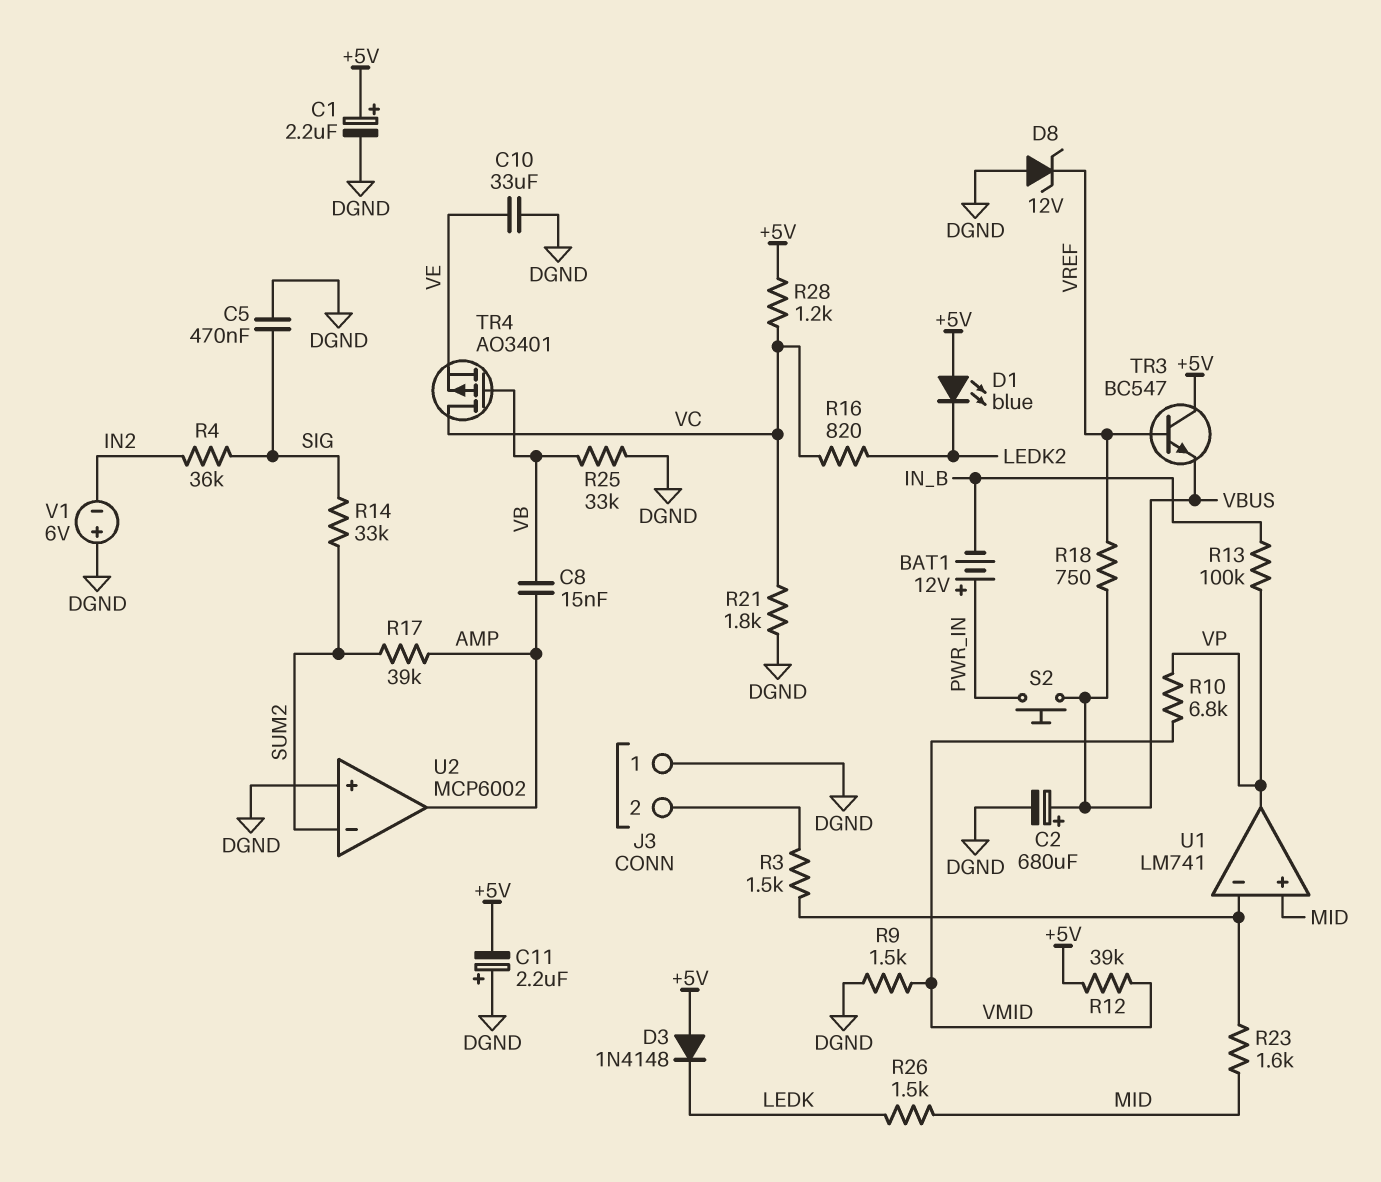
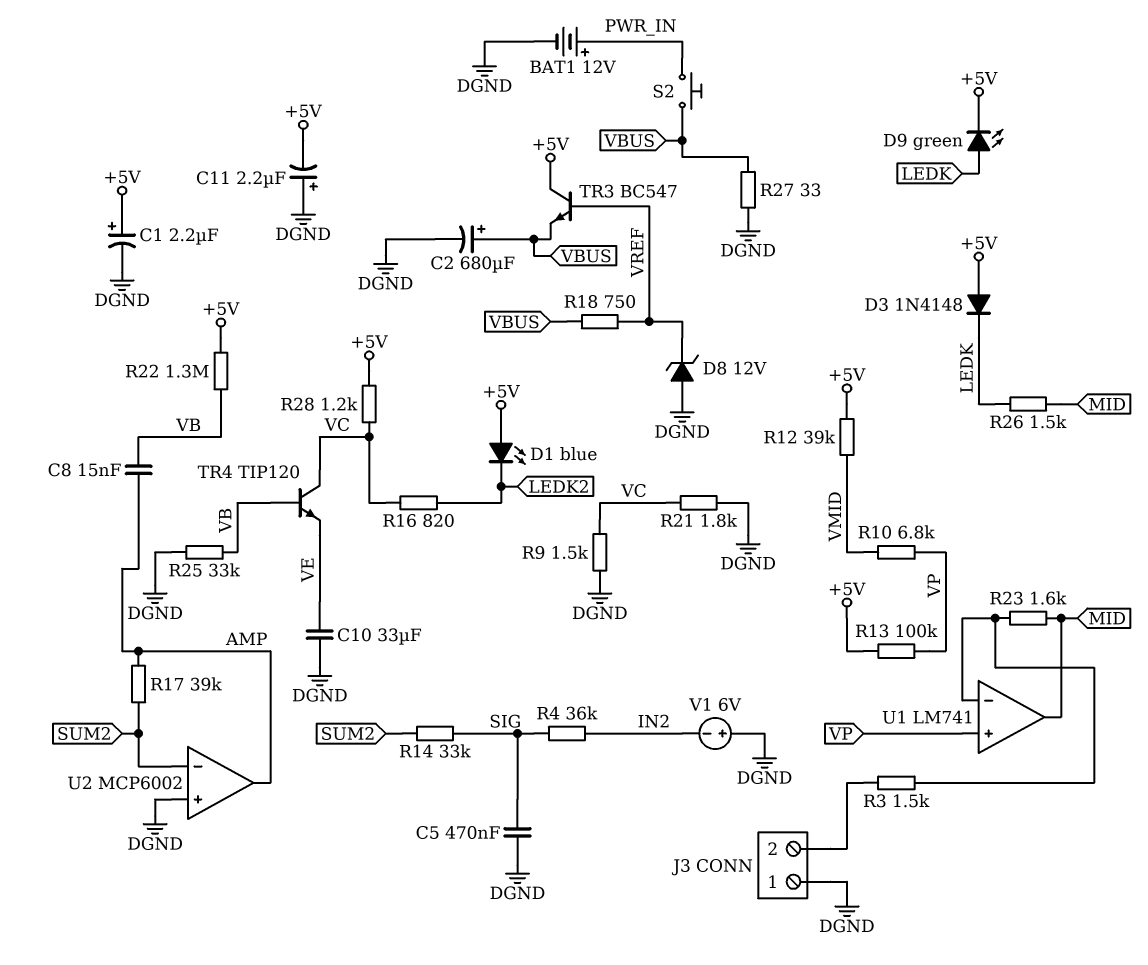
BAT1: 12V (plus PWR_IN, minus IN_B) -> 12V (plus PWR_IN, minus DGND)
D9: none -> LED green (A LEDK, K +5V)
R9: 1.5k (DGND, VMID) -> 1.5k (DGND, VC)
R13: 100k (IN_B, VP) -> 100k (+5V, VP)
R22: none -> 1.3M (+5V, VB)
R27: none -> 33 (DGND, VBUS)
TR4: PMOS AO3401 (G VB, D VC, S VE) -> NPN TIP120 (B VB, C VC, E VE)
U1 pin in+: MID -> VP
U1 pin out: VP -> MID

